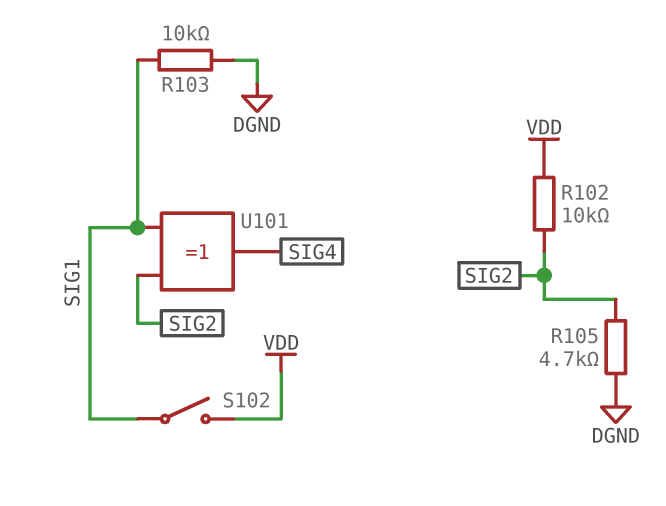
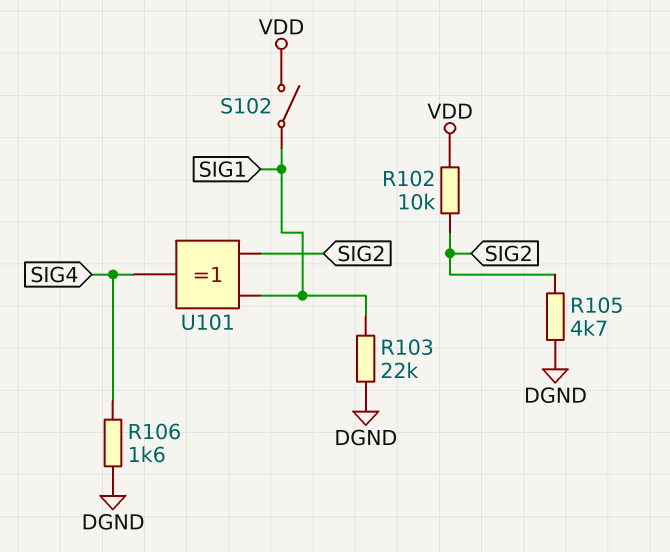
R103: 10k (DGND, SIG1) -> 22k (DGND, SIG1)
R106: none -> 1.6k (DGND, SIG4)

